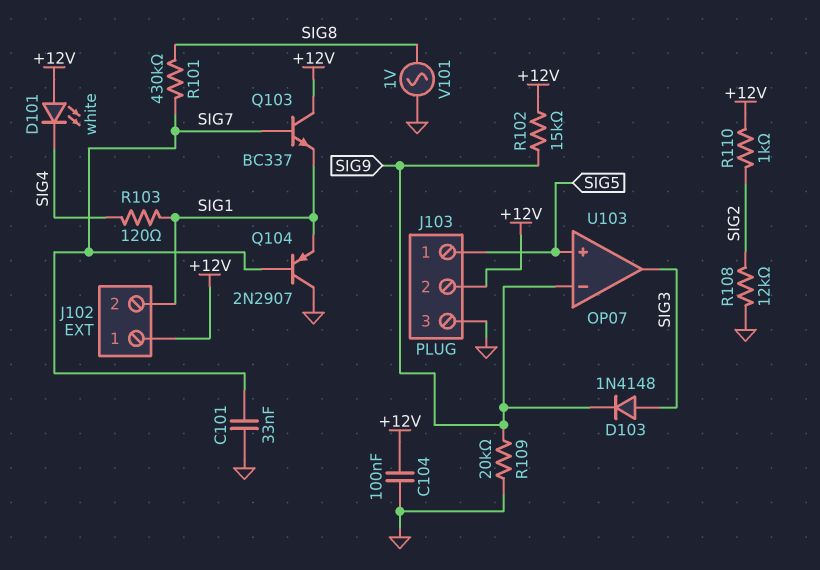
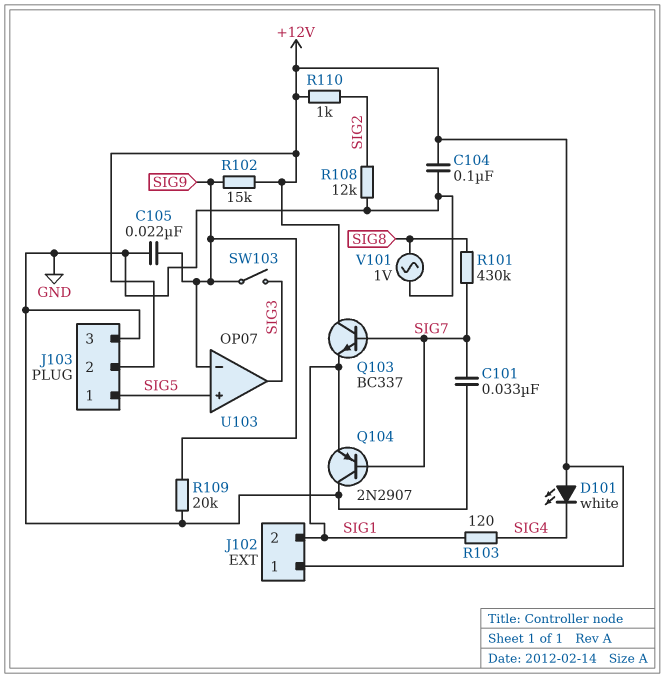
C105: none -> 22nF (GND, SIG9)
D103: diode 1N4148 (A SIG3, K SIG9) -> none
SW103: none -> switch (SIG3, SIG9)

